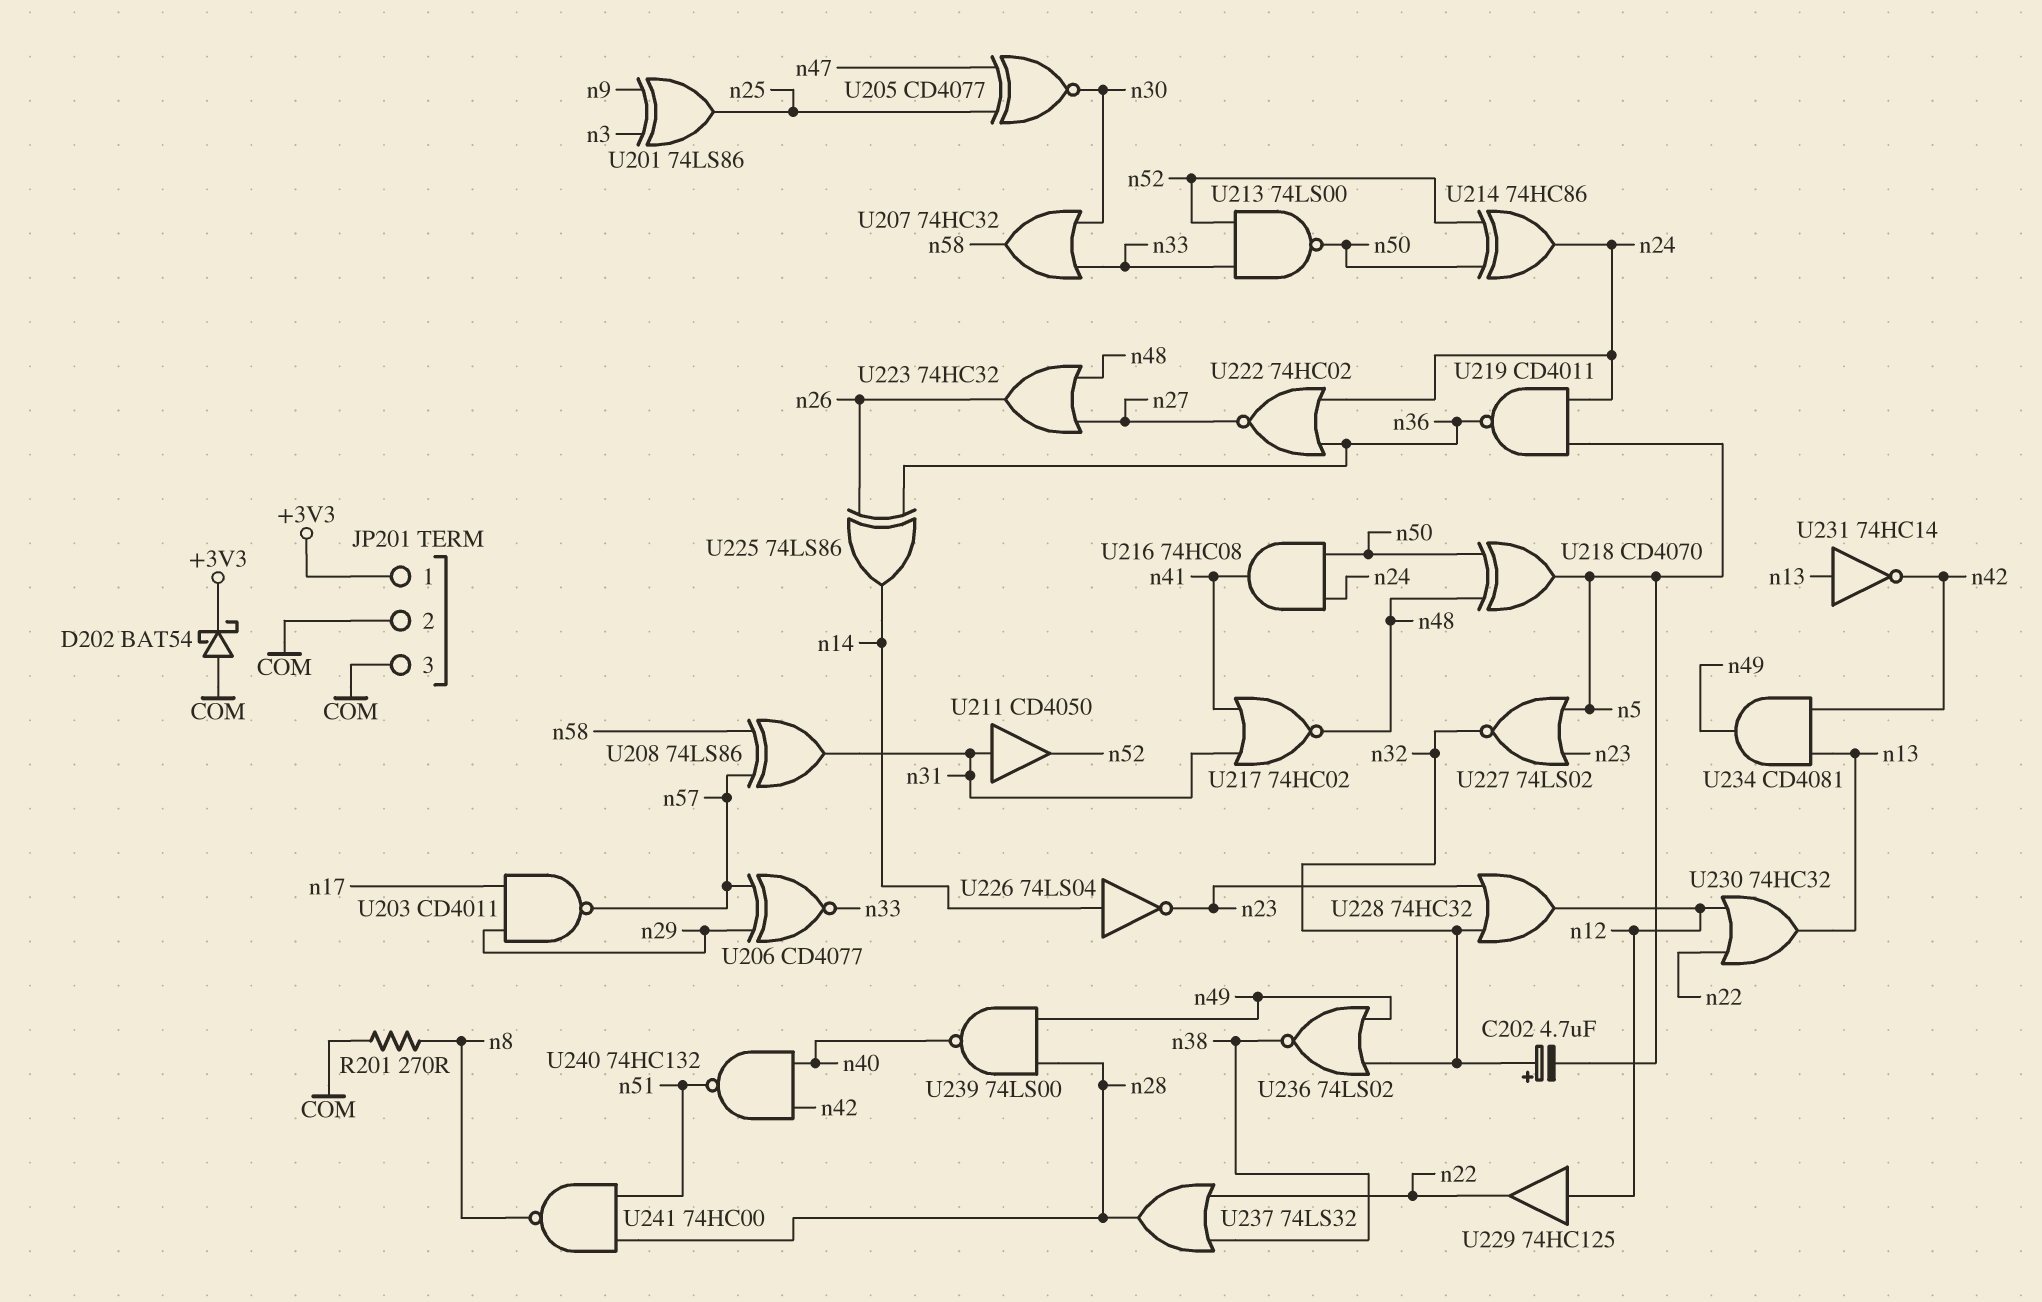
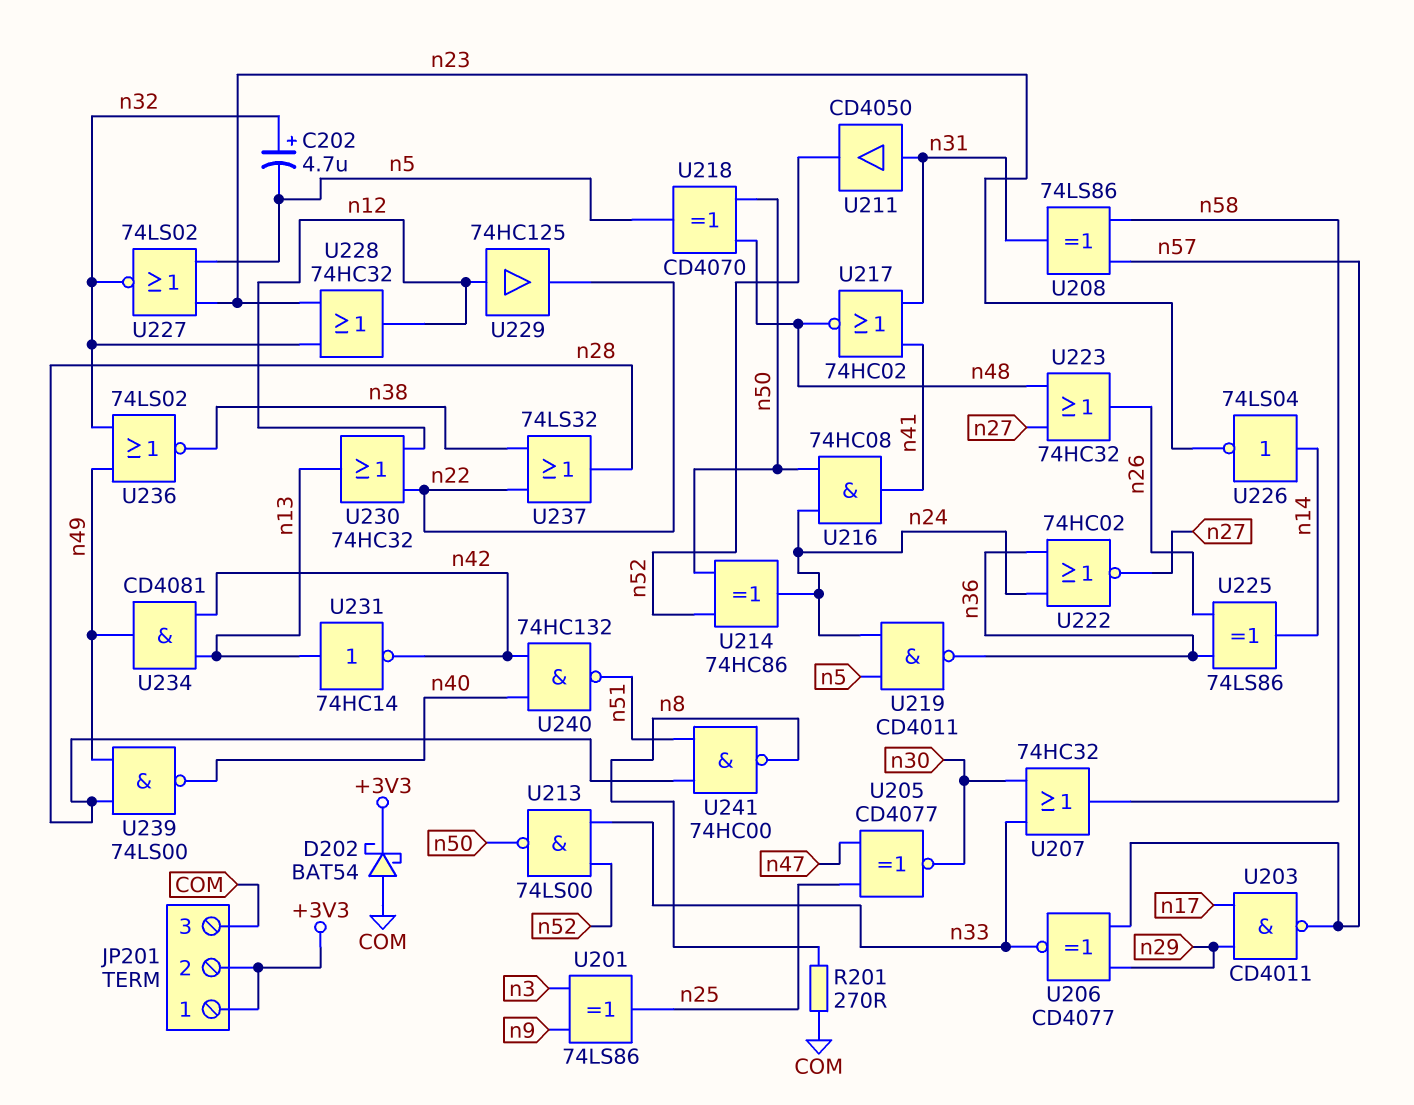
JP201 pin 2: COM -> +3V3

